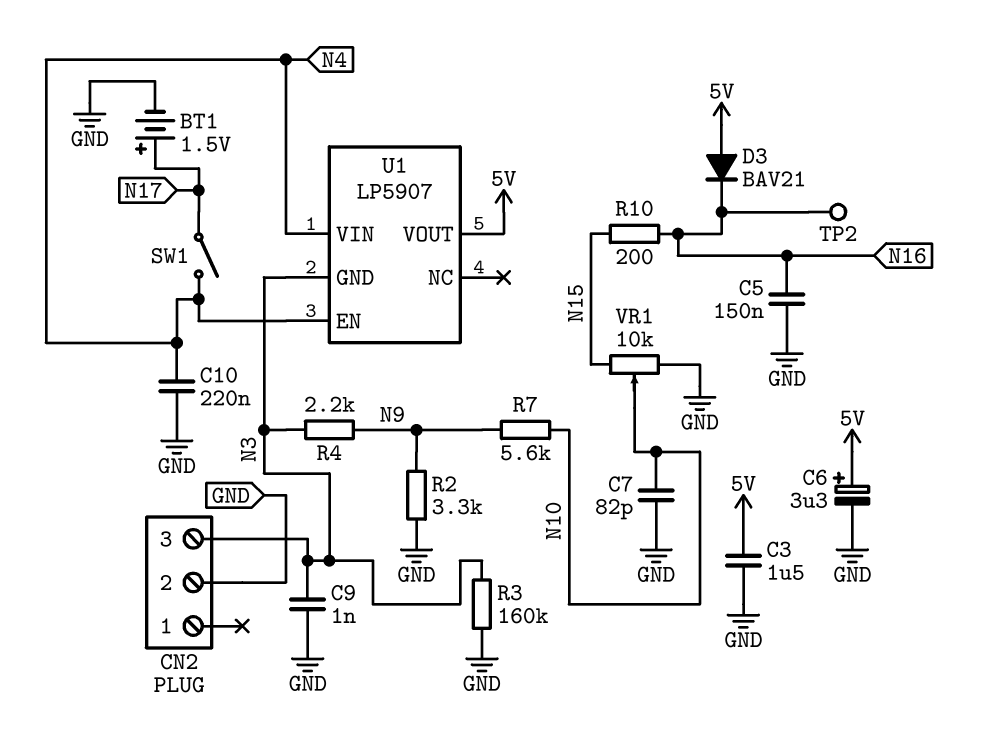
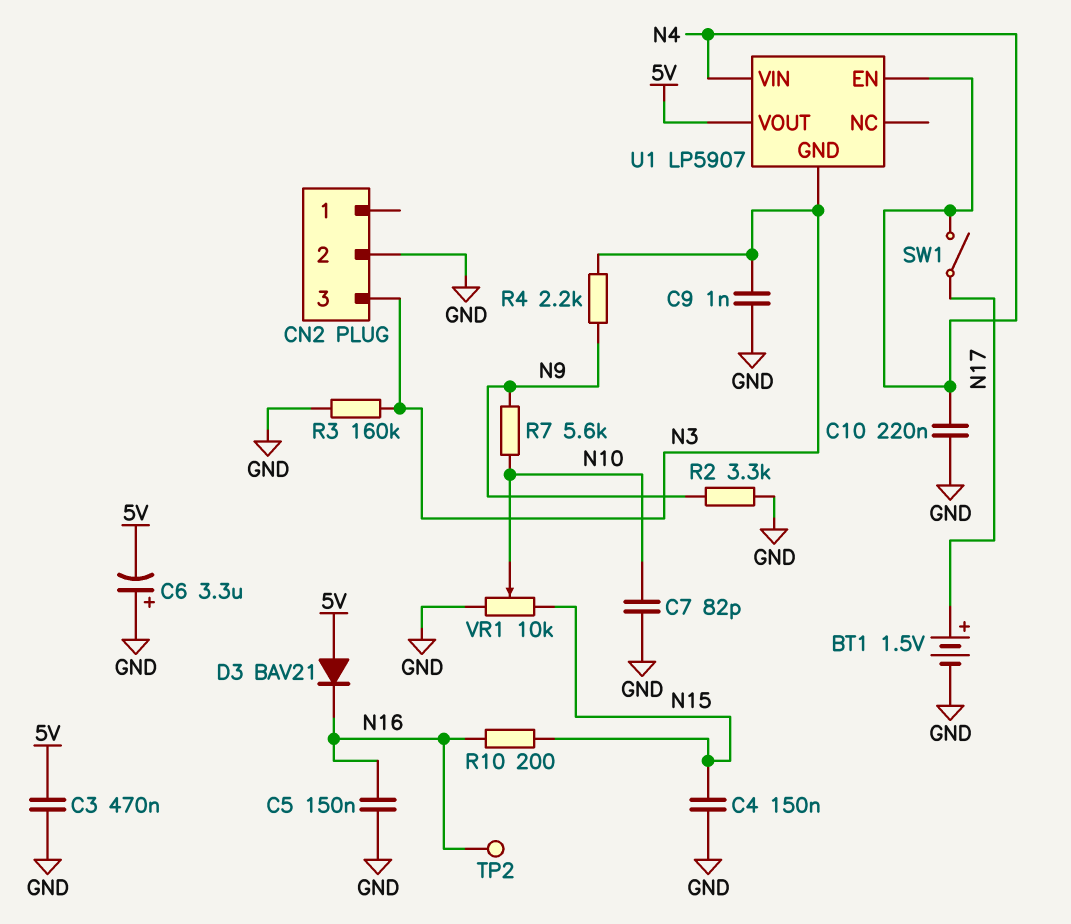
C3: 1.5uF (5V, GND) -> 470nF (5V, GND)
C4: none -> 150nF (GND, N15)
C6: 3.3uF (plus 5V, minus GND) -> 3.3uF (plus GND, minus 5V)

